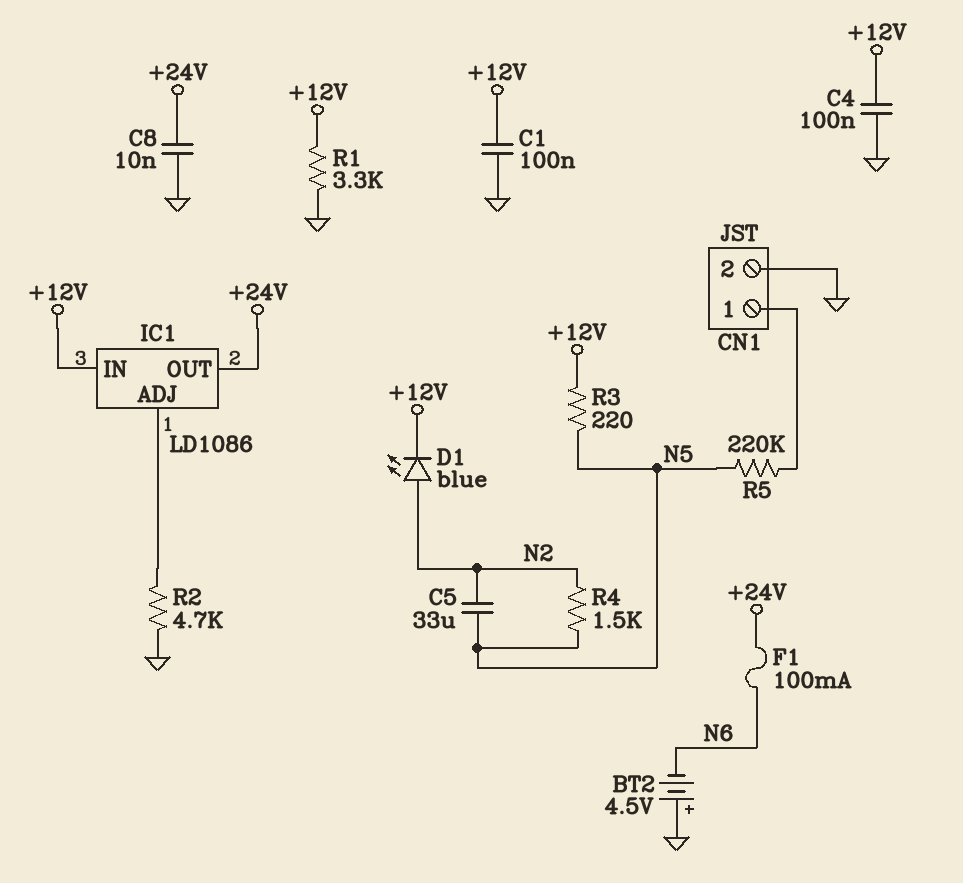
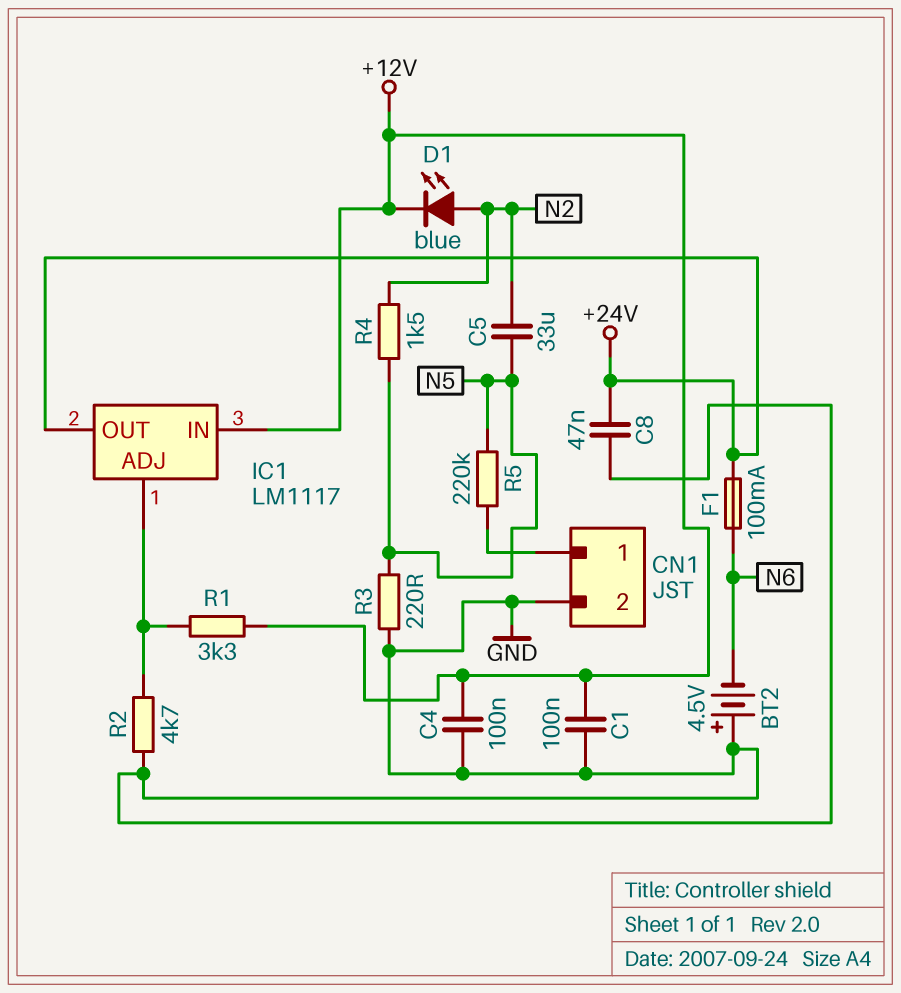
C8: 10nF (+24V, GND) -> 47nF (+24V, GND)
IC1: LD1086 -> LM1117
R1: 3.3k (+12V, GND) -> 3.3k (+12V, IC1/ADJ)
R3: 220 (+12V, N5) -> 220 (GND, N5)

